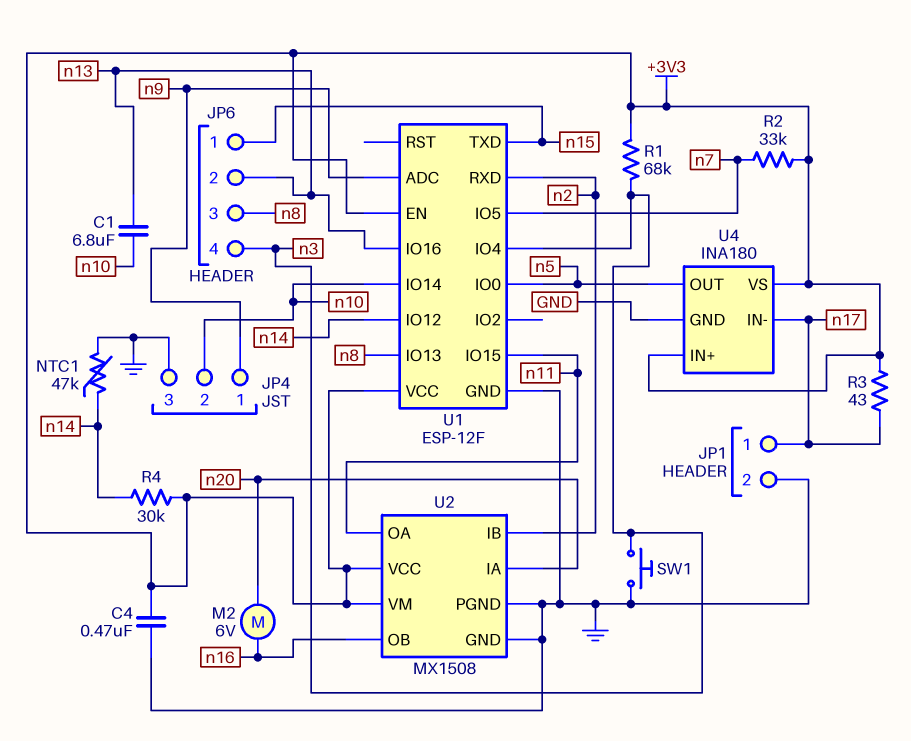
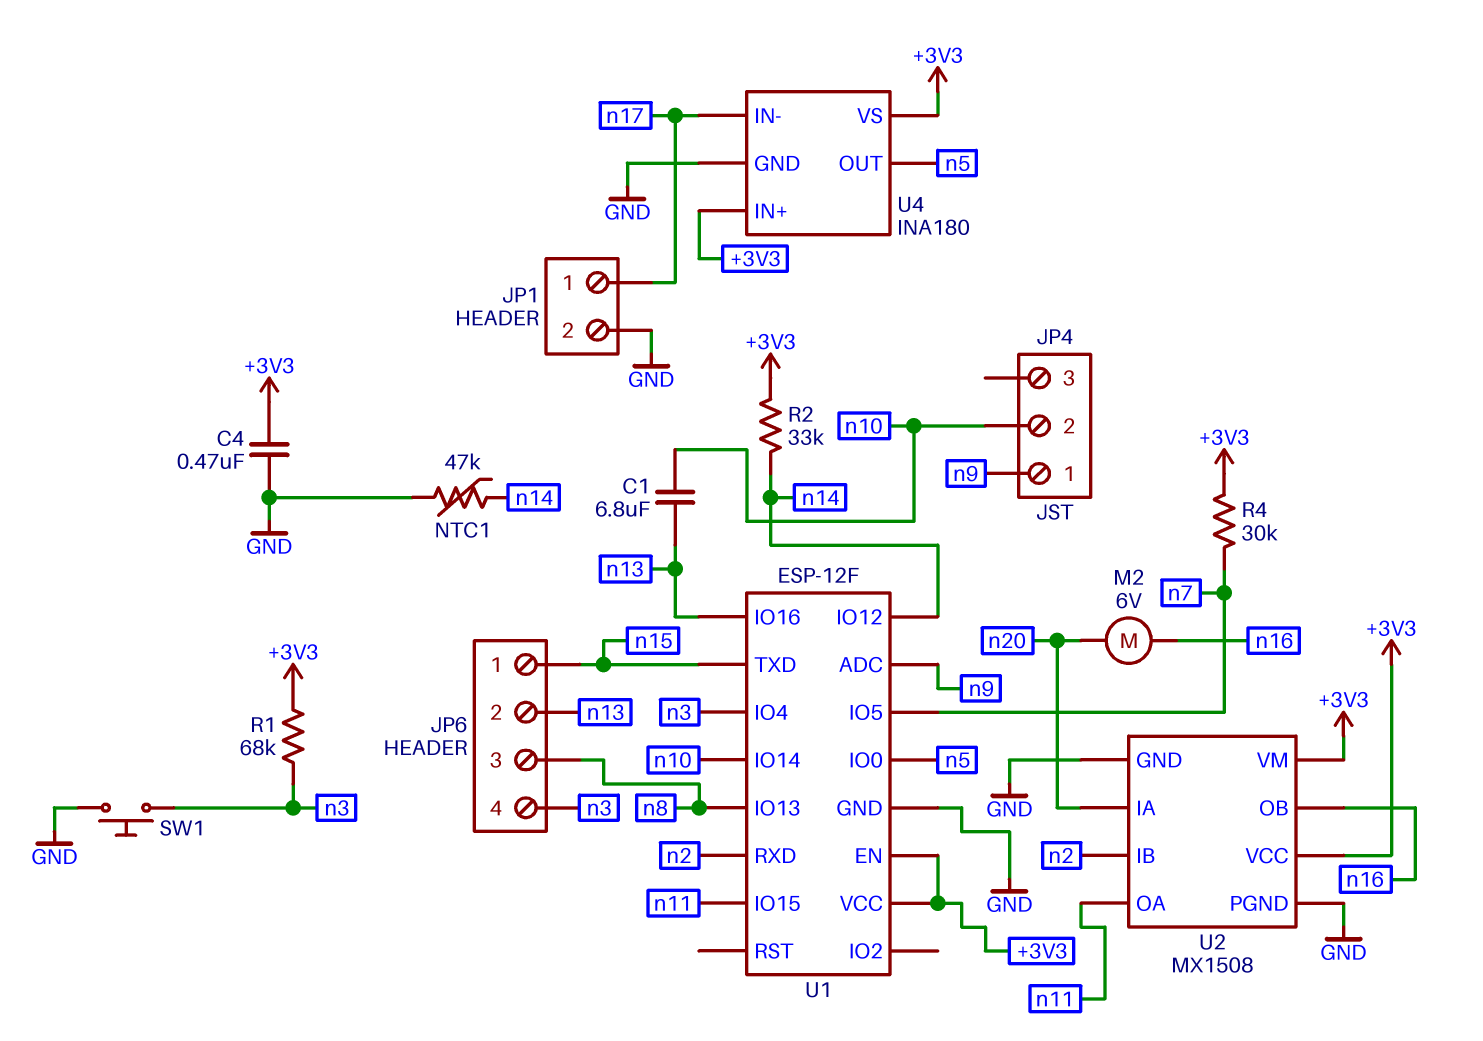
JP4 pin 3: GND -> none
R2: 33k (+3V3, n7) -> 33k (+3V3, n14)
R3: 43 (+3V3, n17) -> none
R4: 30k (+3V3, n14) -> 30k (+3V3, n7)

